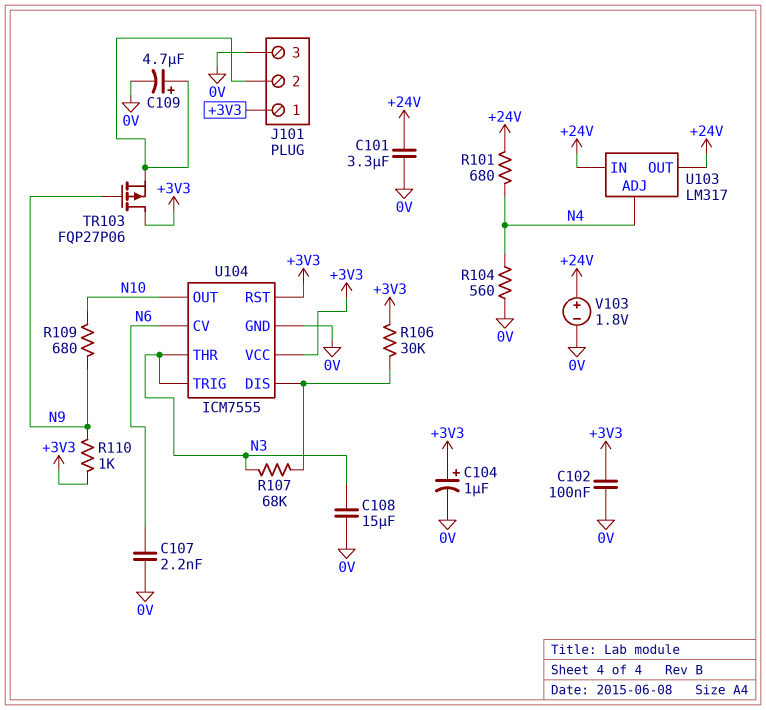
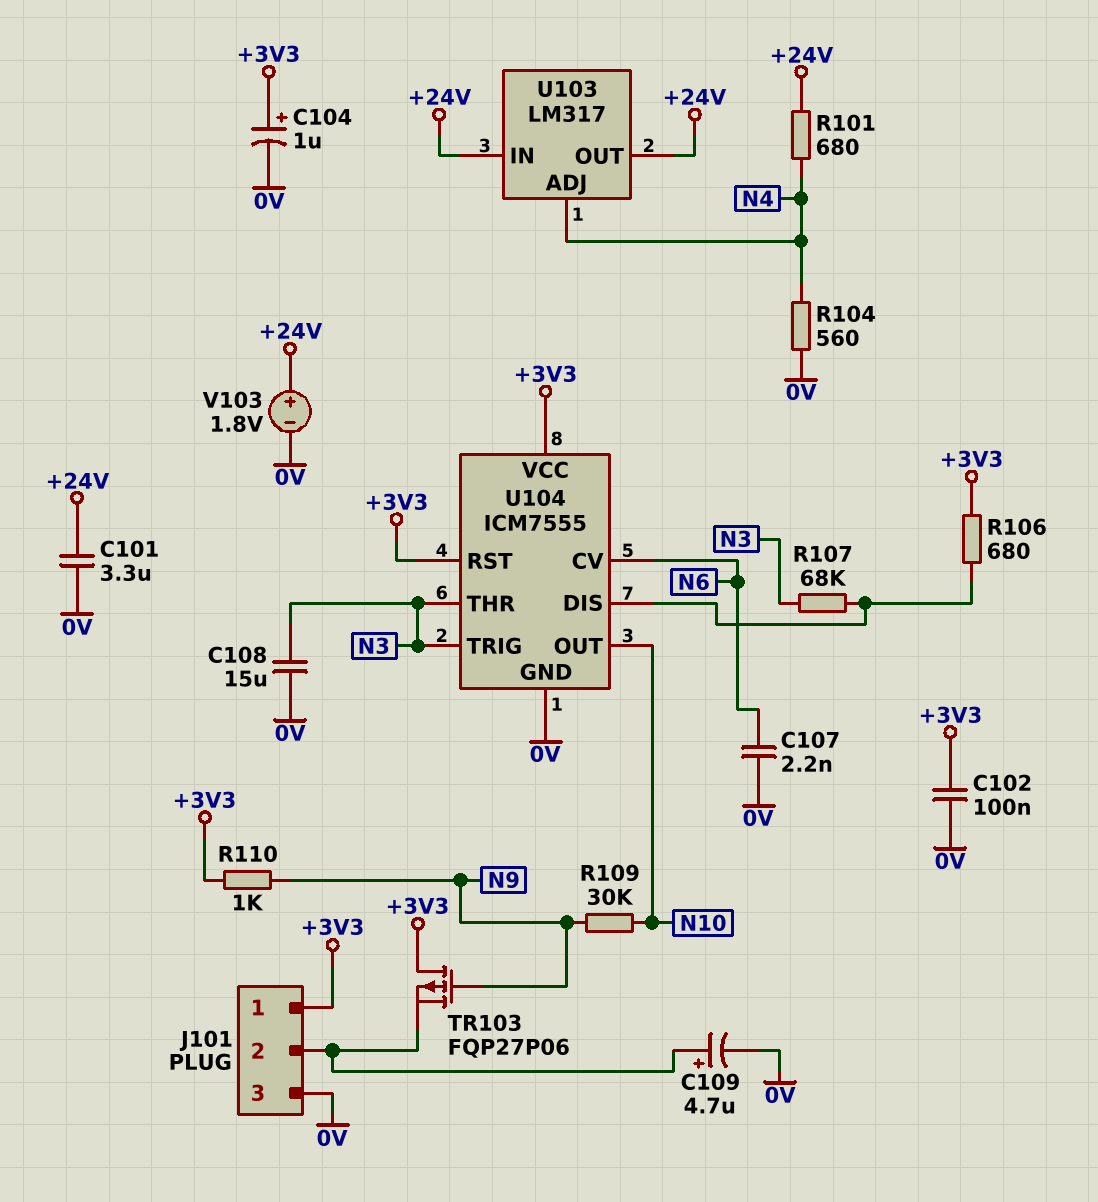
R106: 30k (+3V3, U104/DIS) -> 680 (+3V3, U104/DIS)
R109: 680 (N9, N10) -> 30k (N9, N10)

